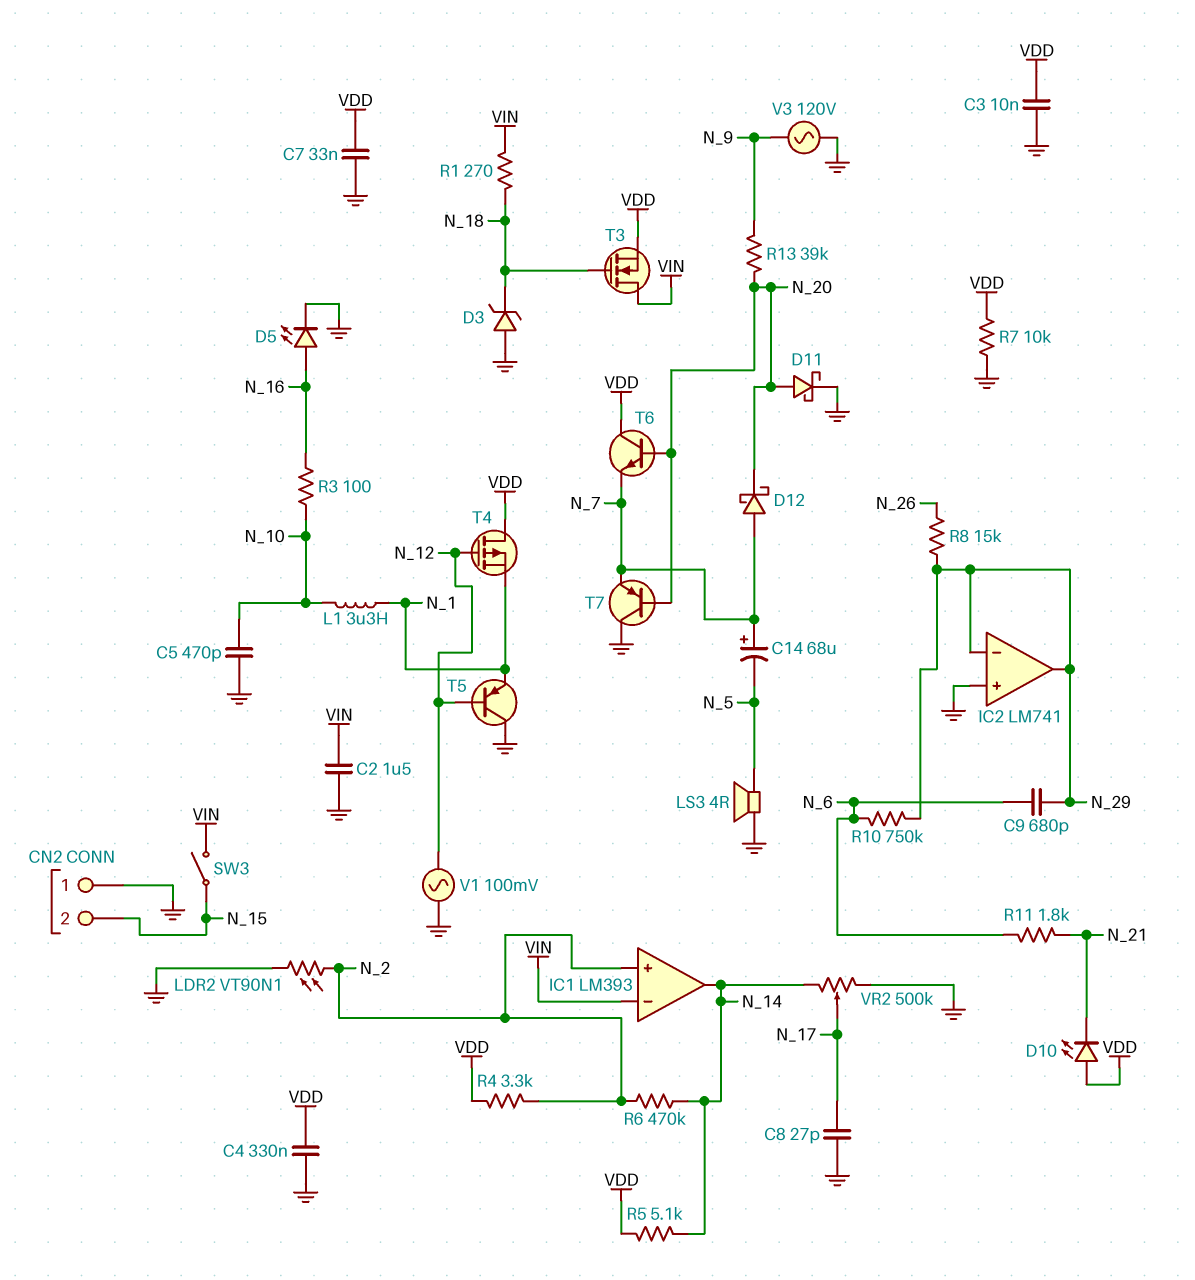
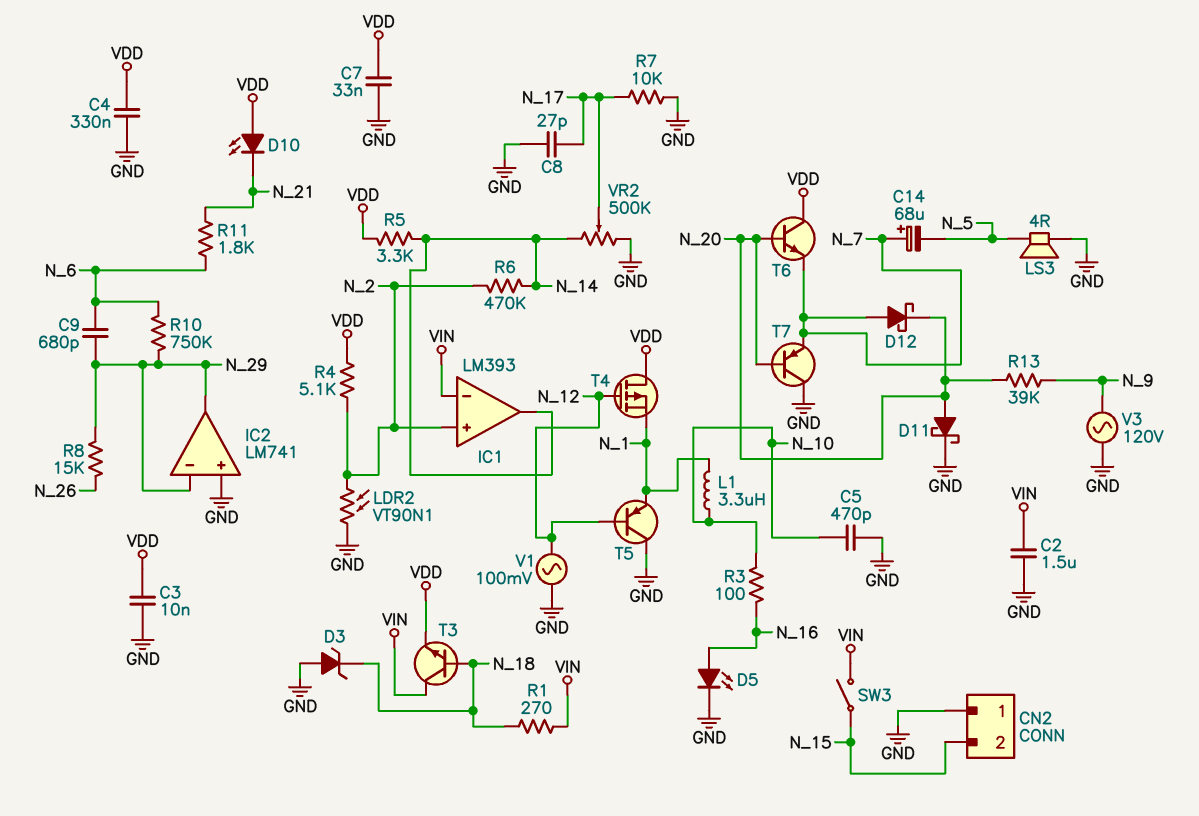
R4: 3.3k (N_2, VDD) -> 5.1k (N_2, VDD)
R5: 5.1k (N_14, VDD) -> 3.3k (N_14, VDD)
R7: 10k (GND, VDD) -> 10k (GND, N_17)
T3: NMOS (G N_18, D VIN, S VDD) -> NPN (B N_18, C VIN, E VDD)

